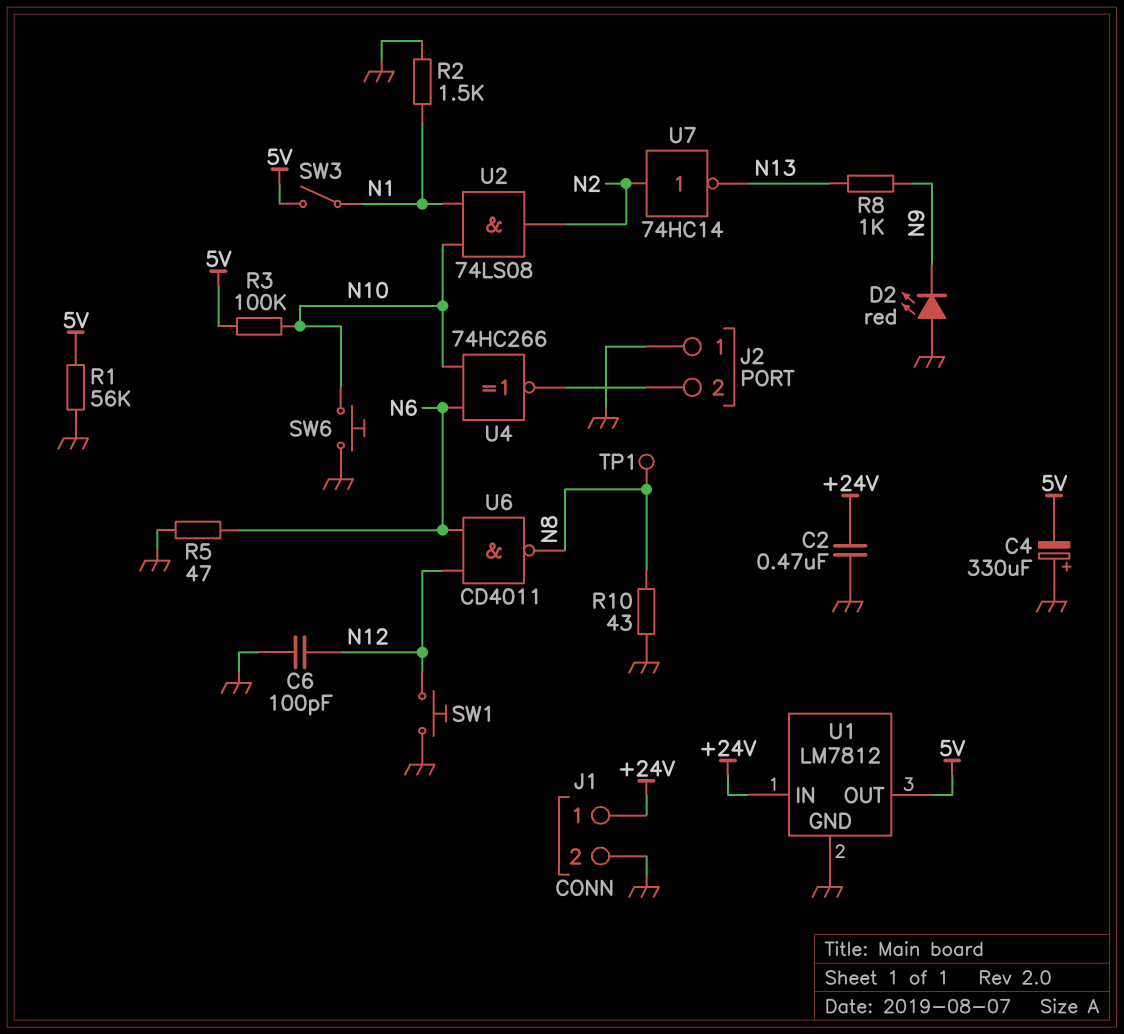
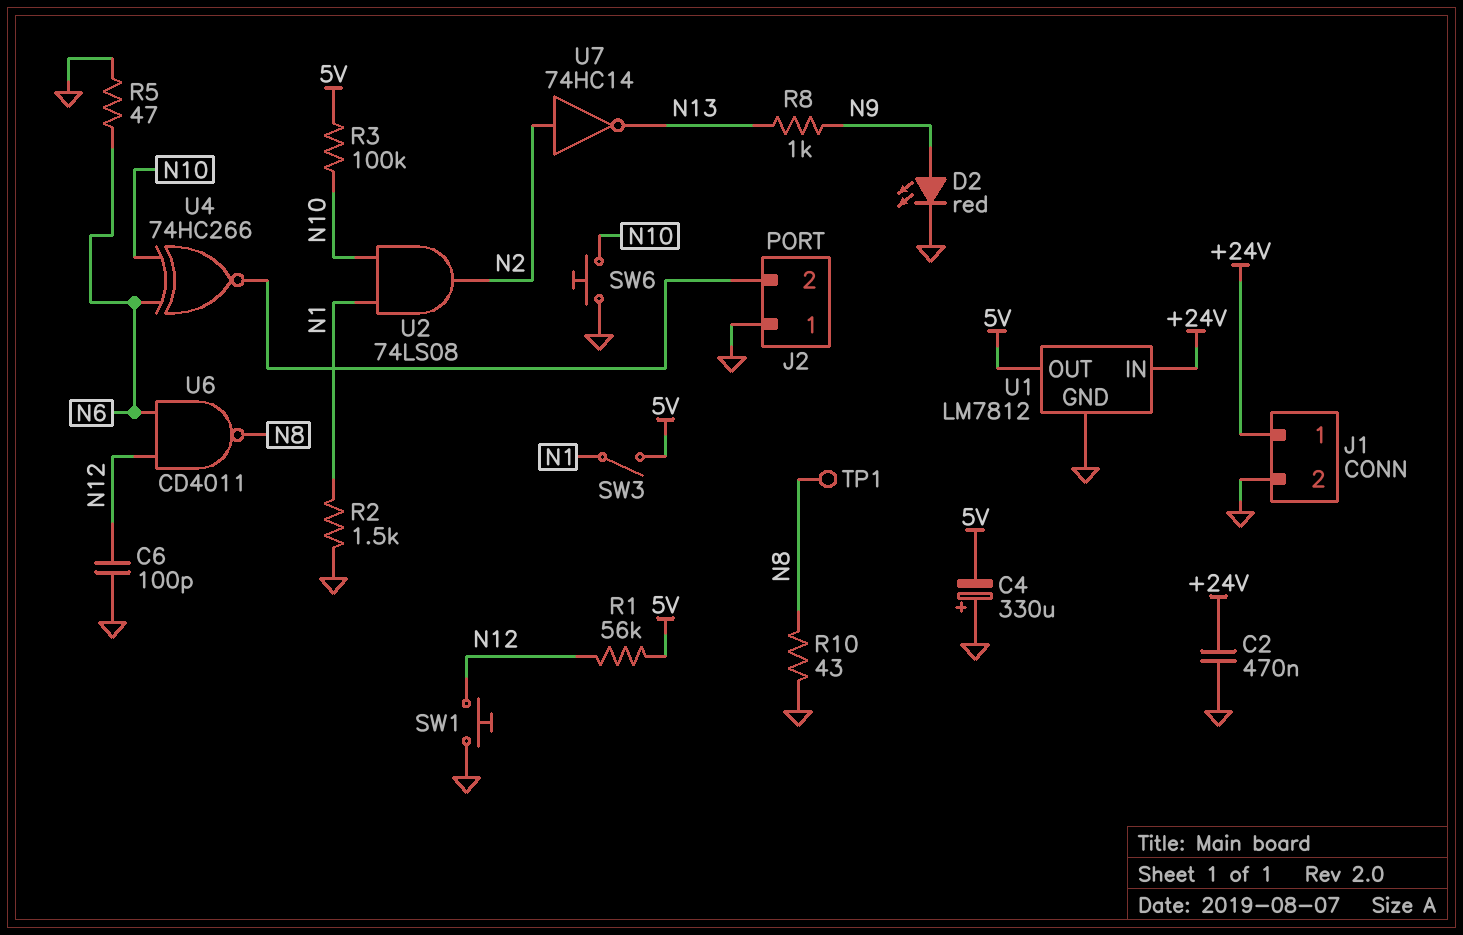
D2: LED red (A GND, K N9) -> LED red (A N9, K GND)
R1: 56k (5V, GND) -> 56k (5V, N12)

